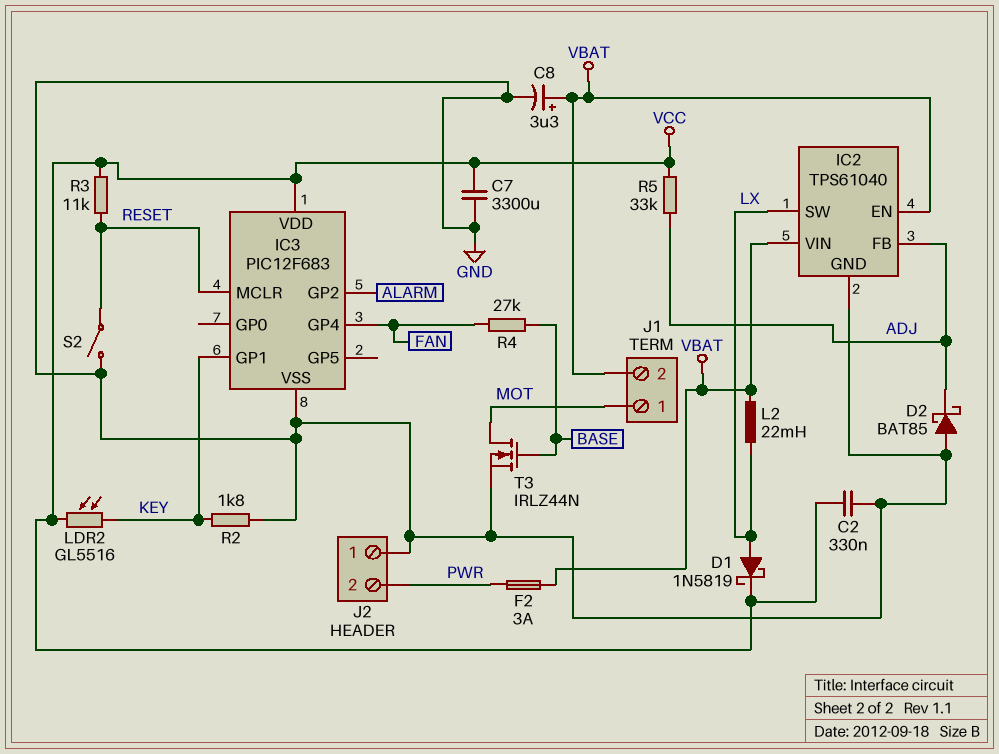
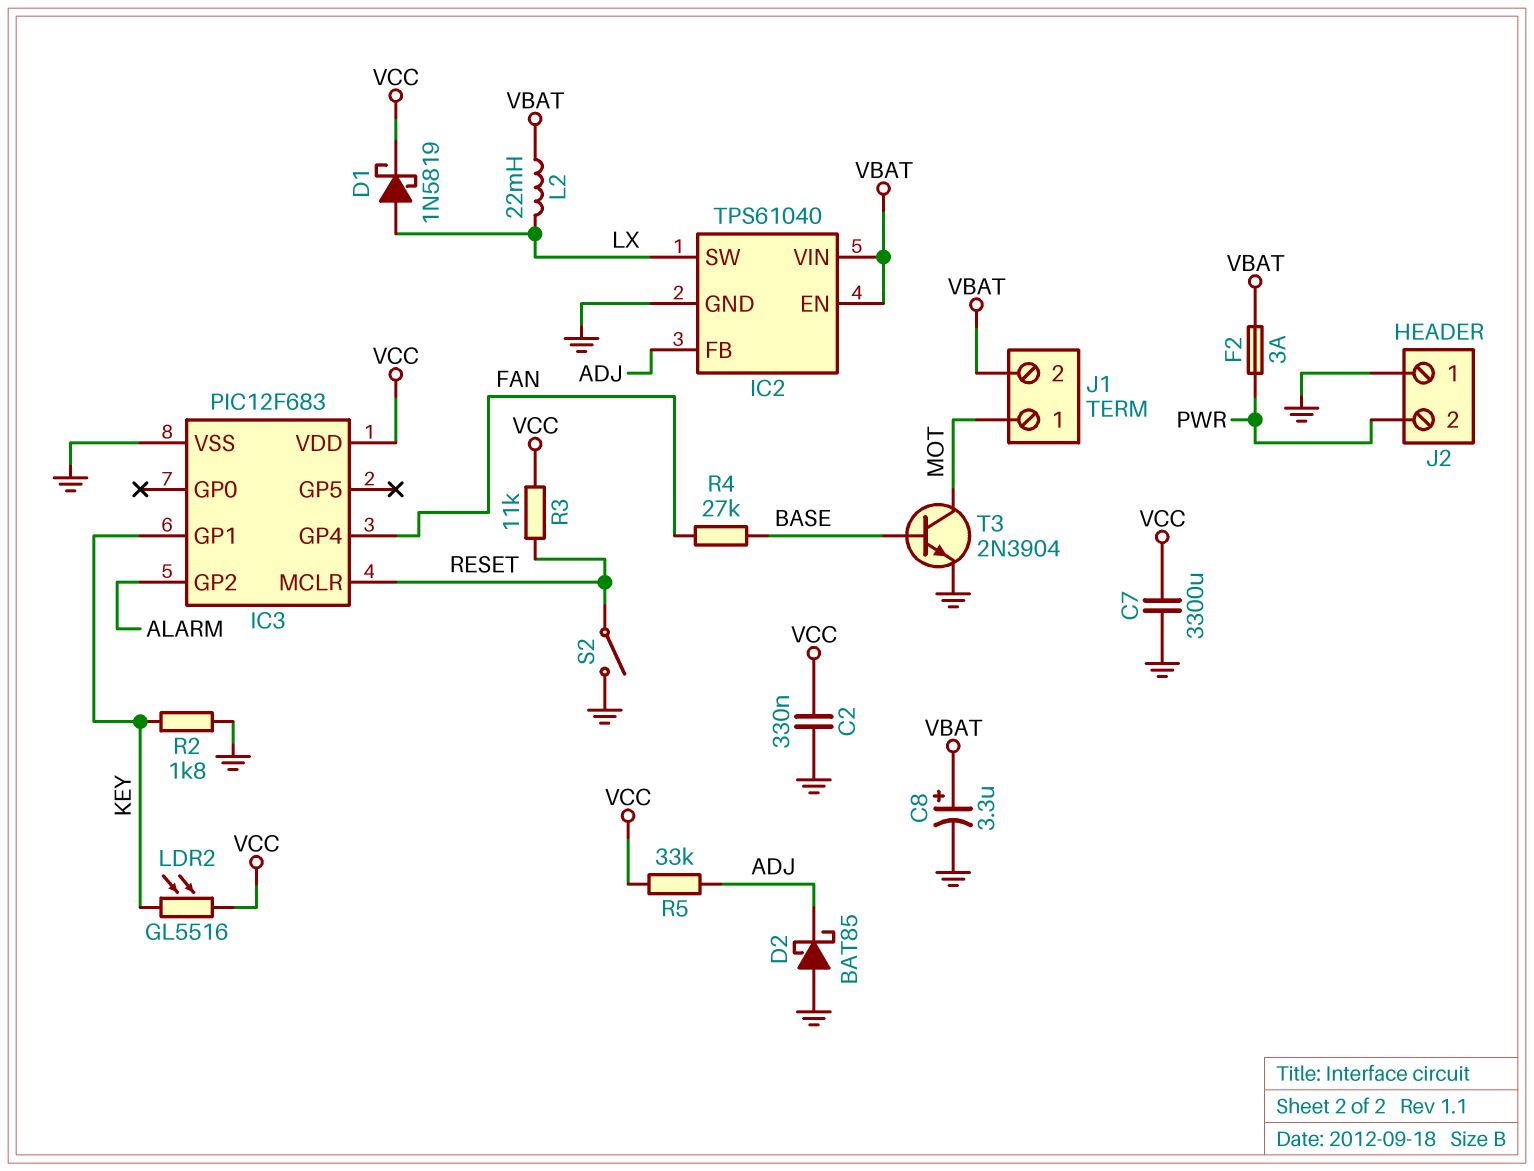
T3: NMOS IRLZ44N (G BASE, D MOT, S GND) -> NPN 2N3904 (B BASE, C MOT, E GND)

